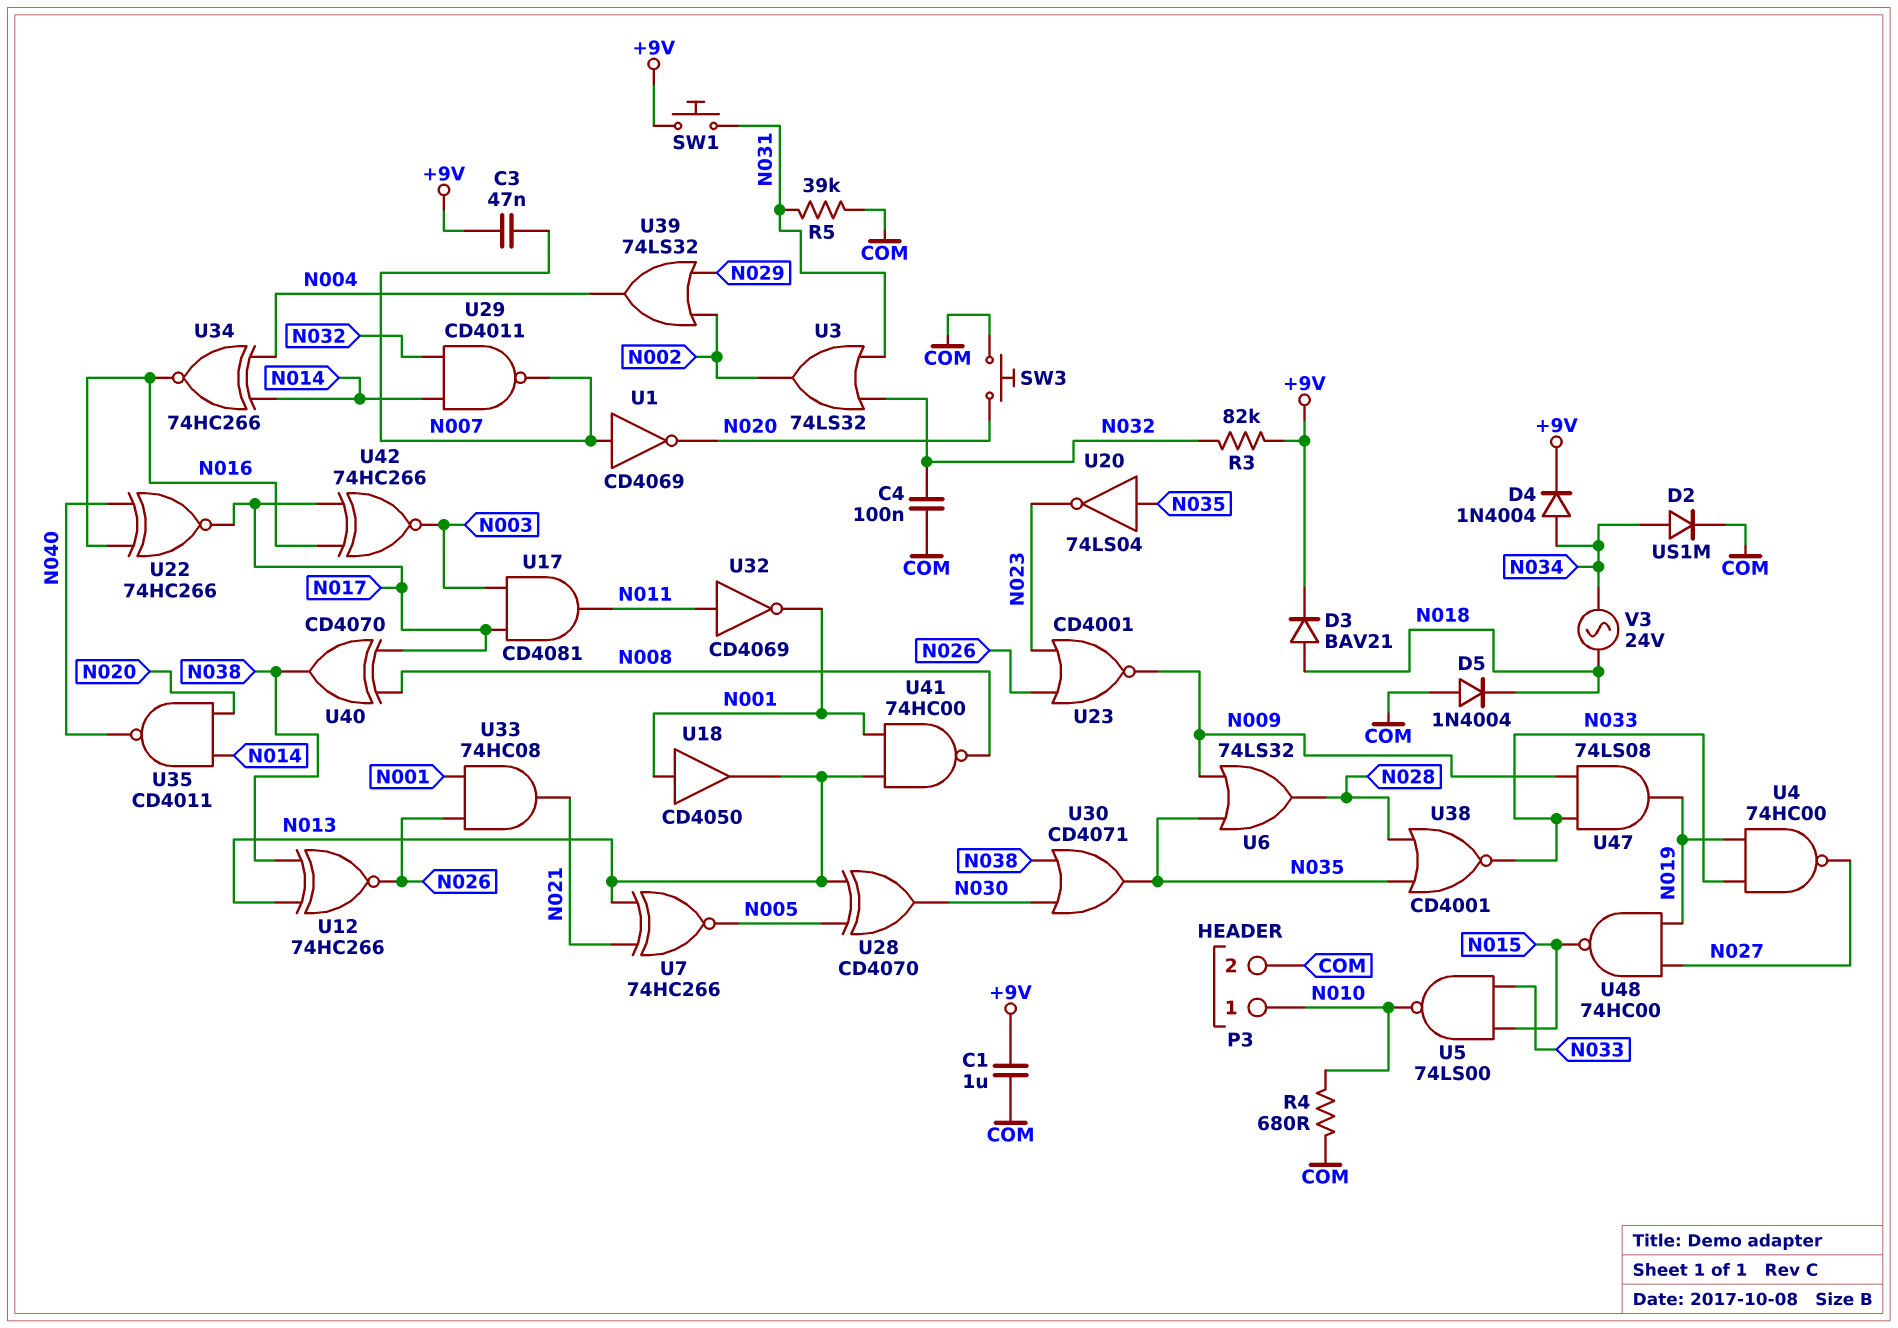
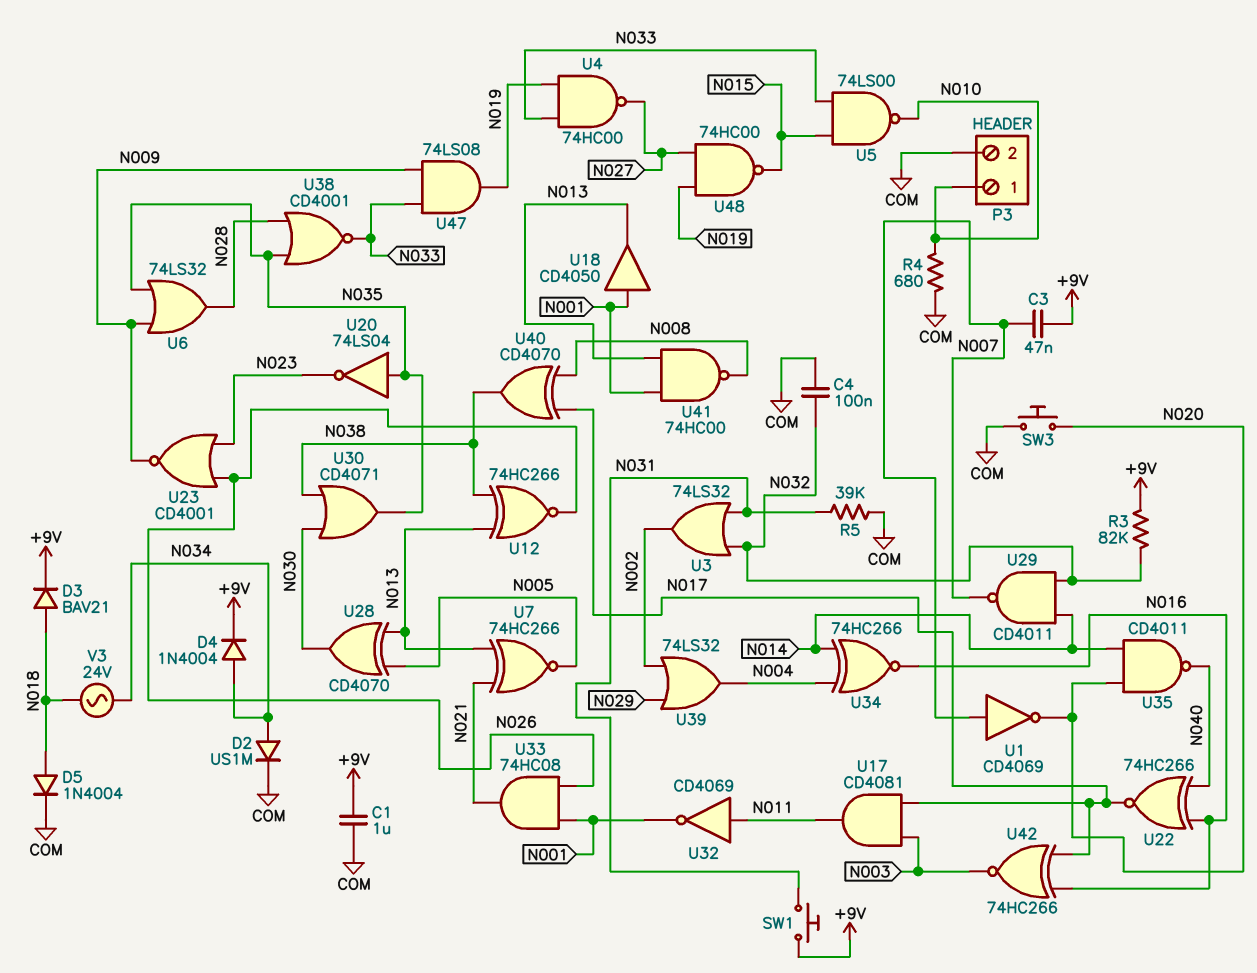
D5: diode 1N4004 (A COM, K N018) -> diode 1N4004 (A N018, K COM)

